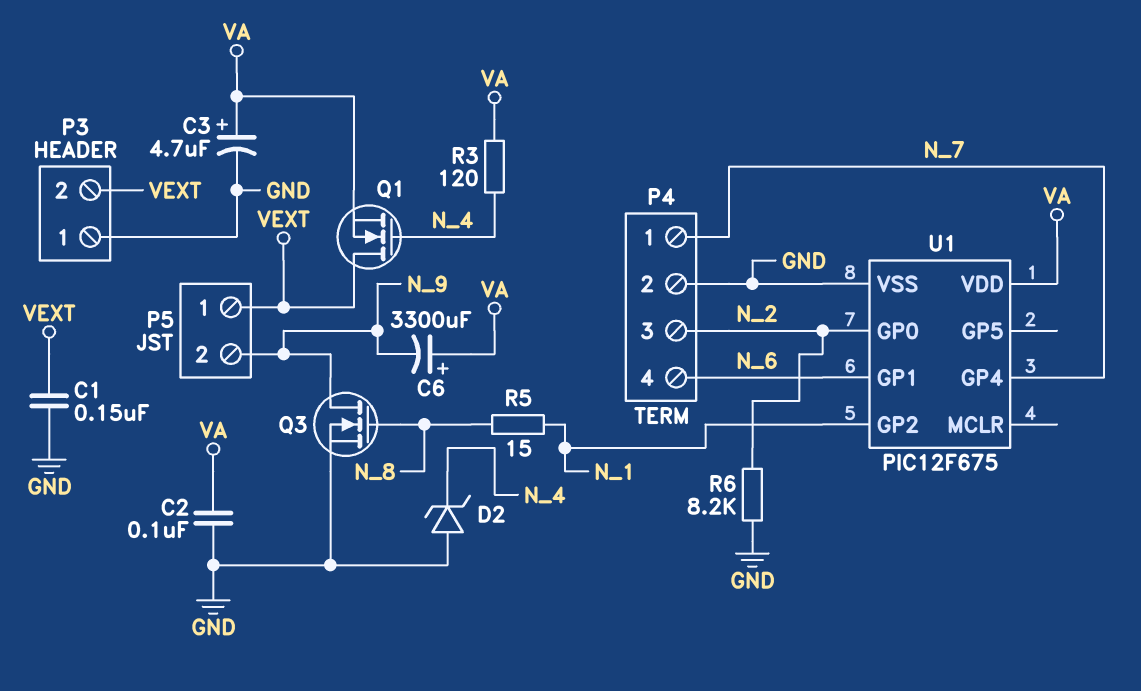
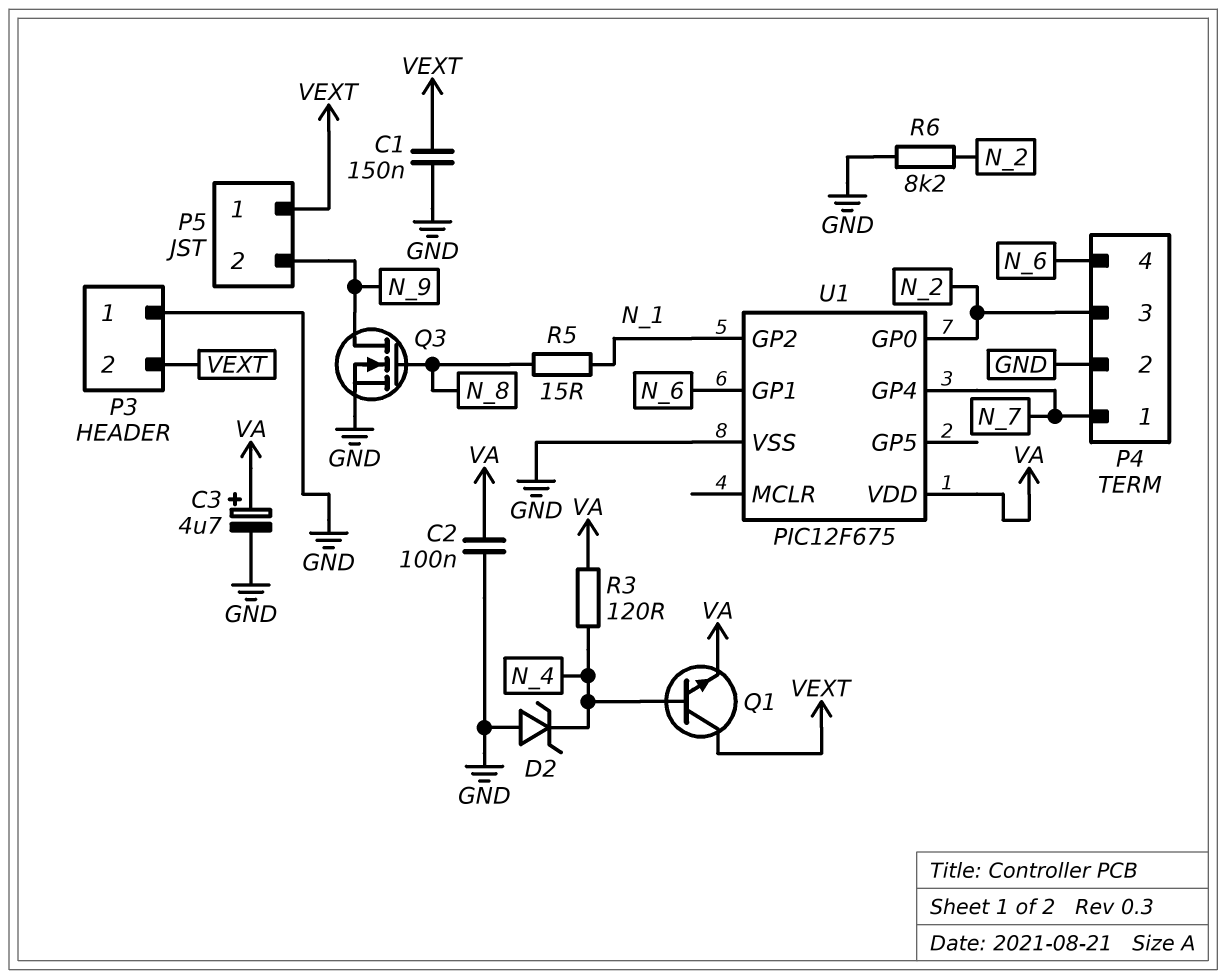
C6: 3300uF (plus VA, minus N_9) -> none
Q1: NMOS (G N_4, D VEXT, S VA) -> NPN (B N_4, C VEXT, E VA)

